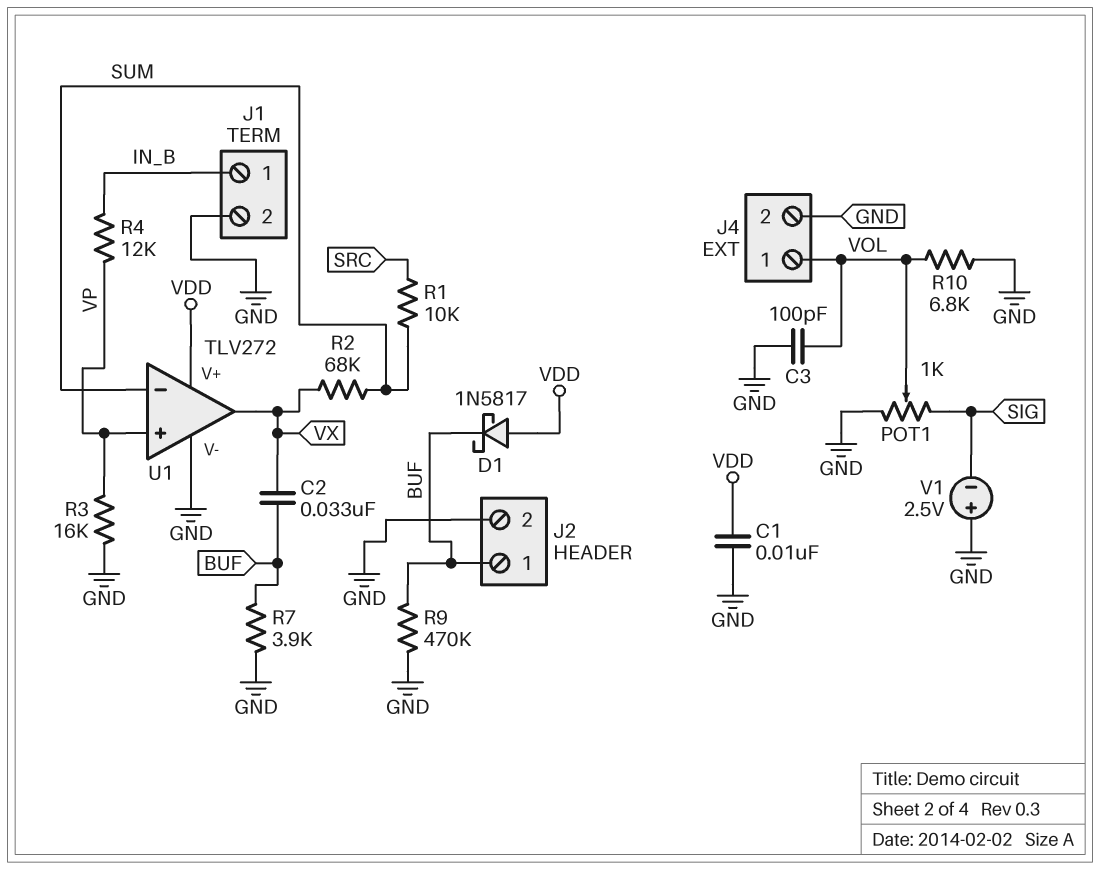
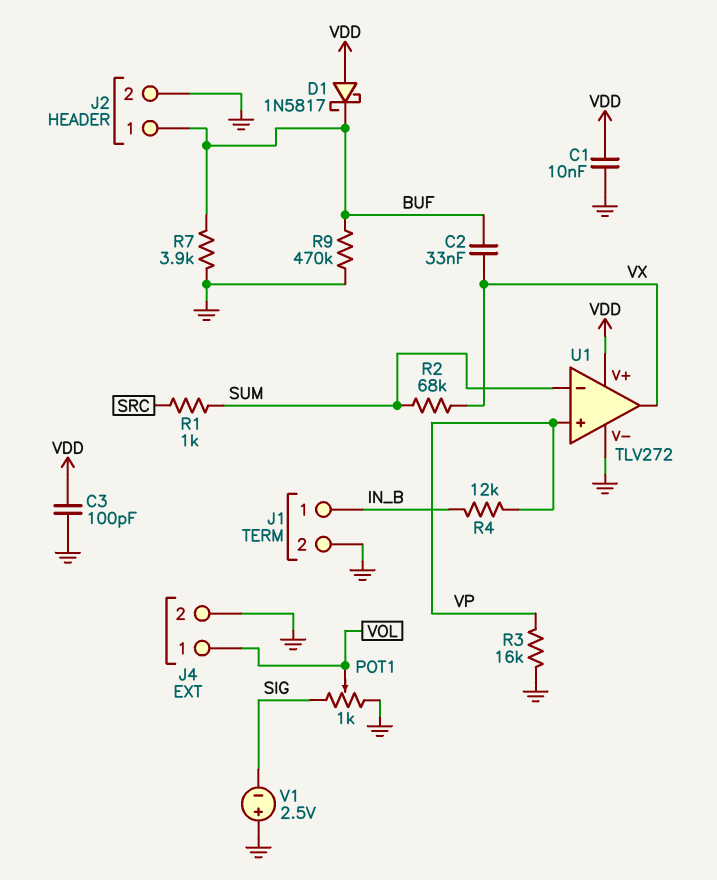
C3: 100pF (GND, VOL) -> 100pF (GND, VDD)
R1: 10k (SRC, SUM) -> 1k (SRC, SUM)
R10: 6.8k (GND, VOL) -> none

